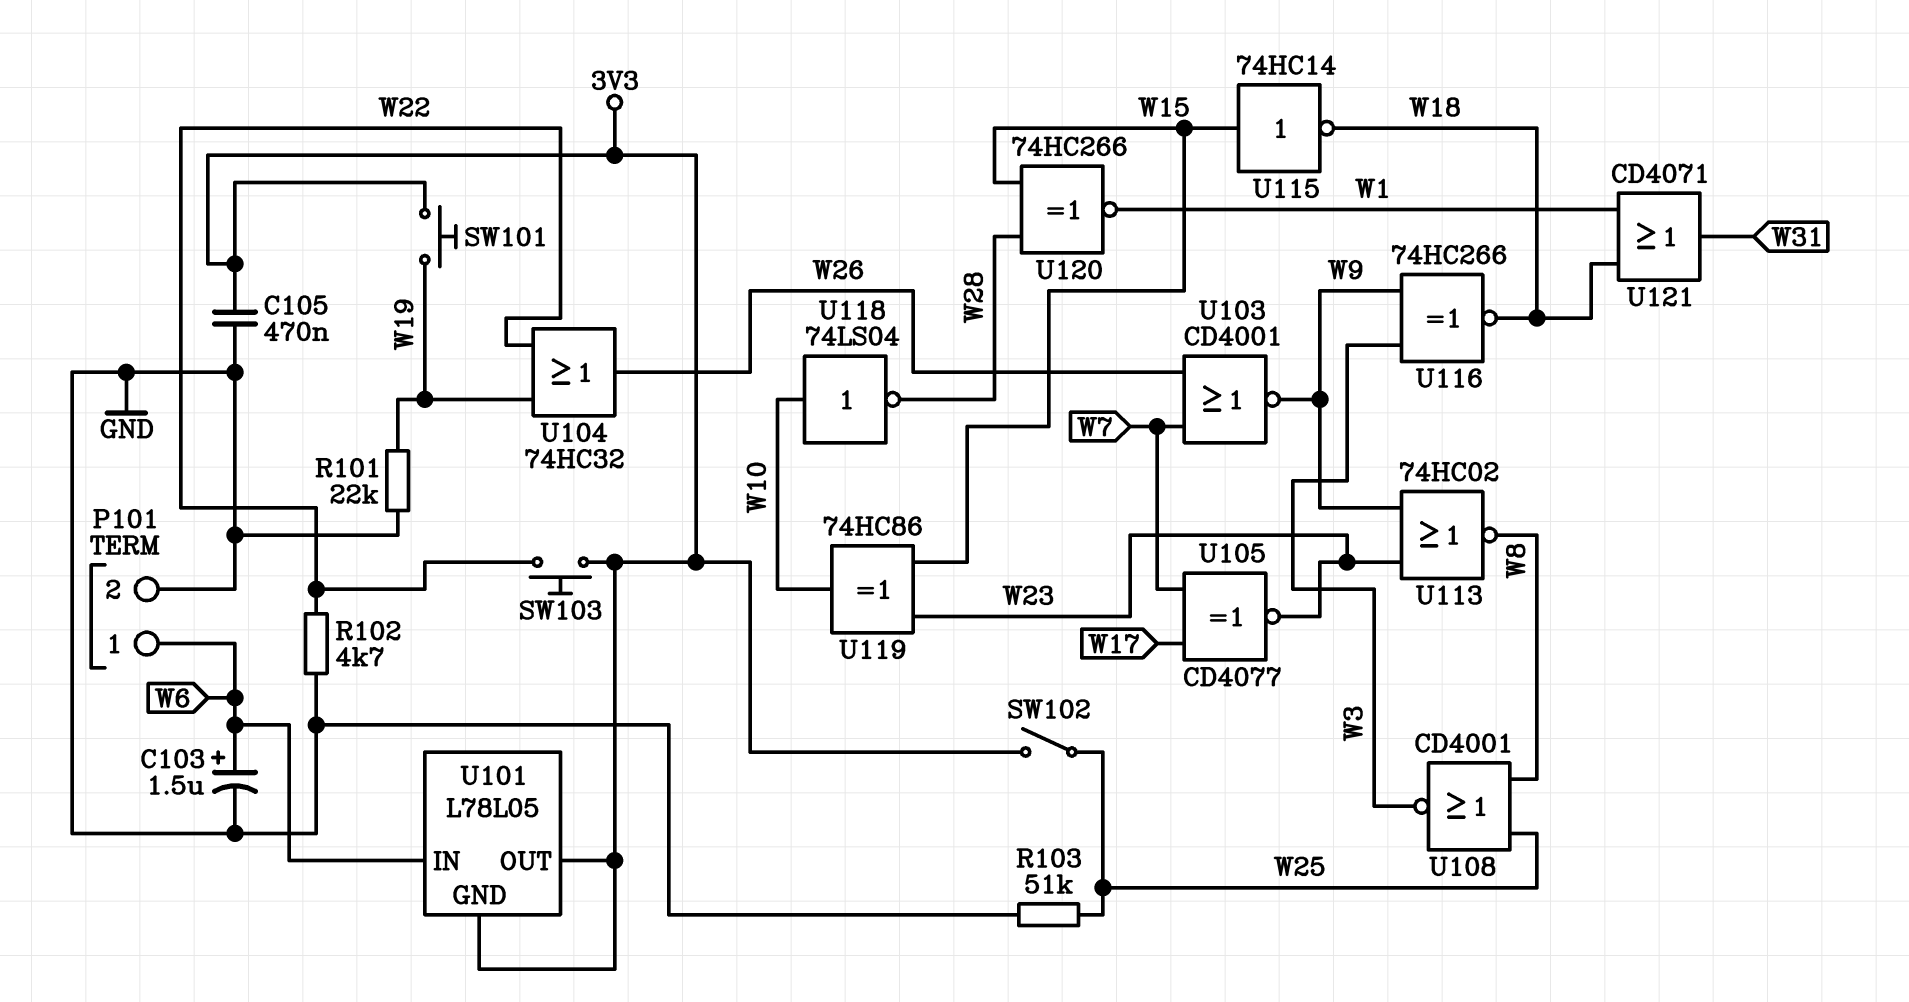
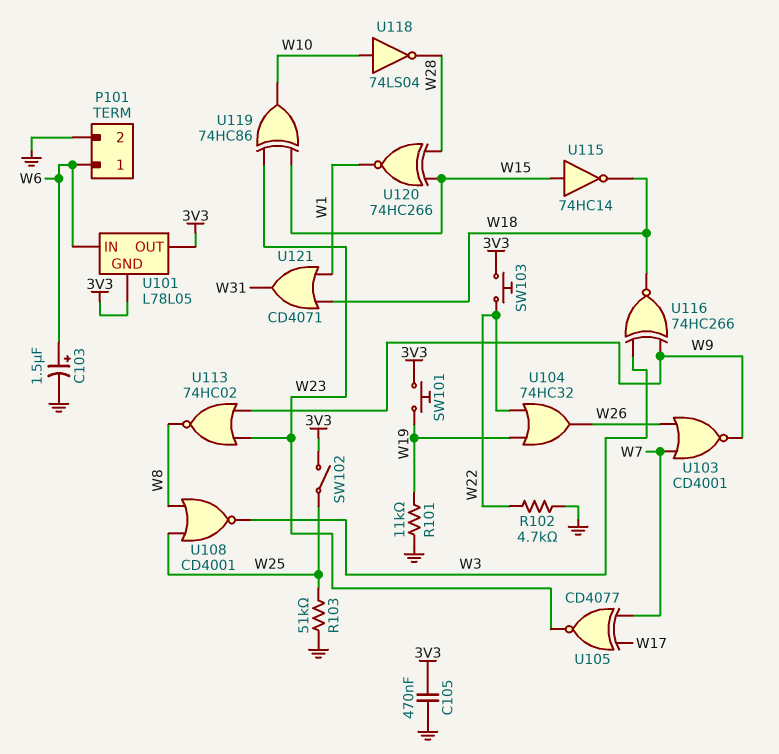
R101: 22k (GND, W19) -> 11k (GND, W19)

